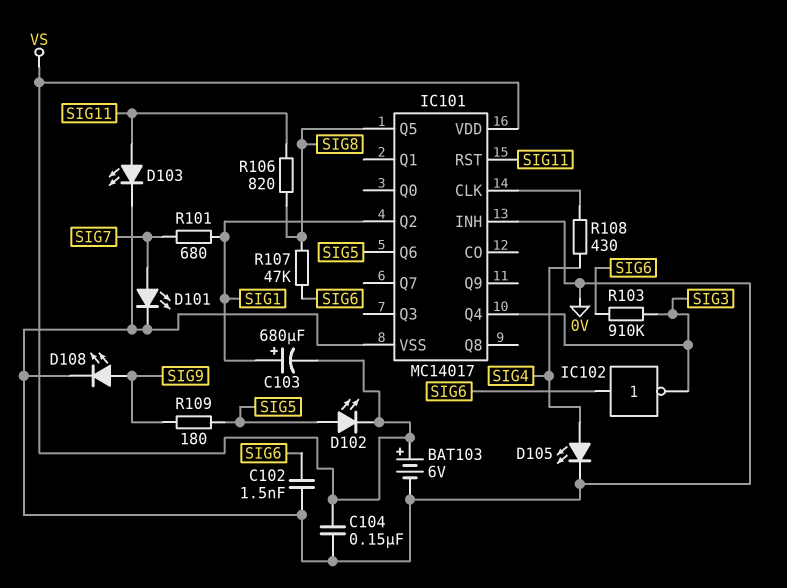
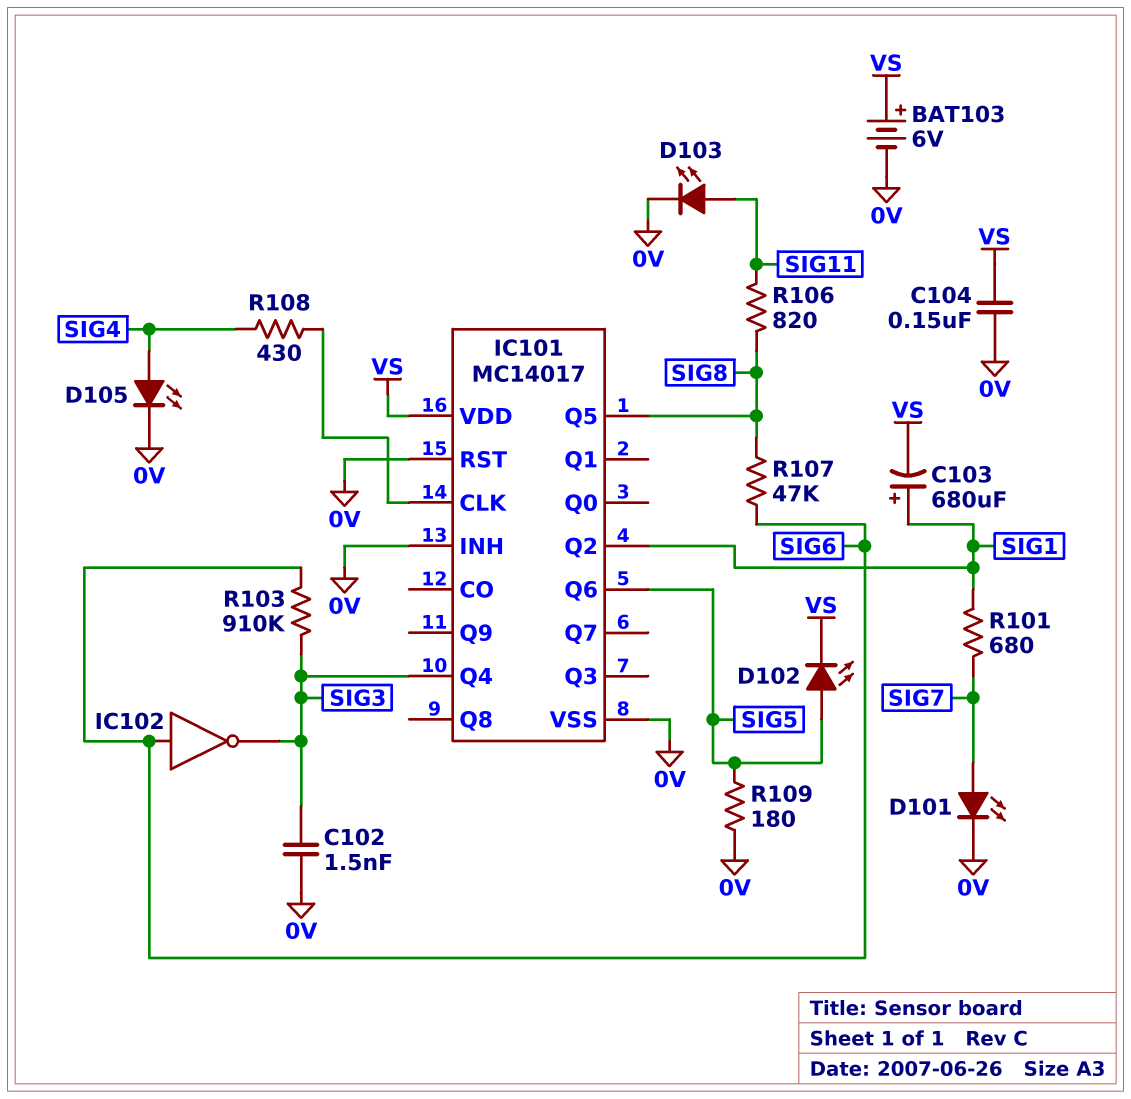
C102: 1.5nF (0V, SIG6) -> 1.5nF (0V, SIG3)
D108: LED (A SIG9, K 0V) -> none
IC101 pin RST: SIG11 -> 0V
R109: 180 (SIG5, SIG9) -> 180 (0V, SIG5)

